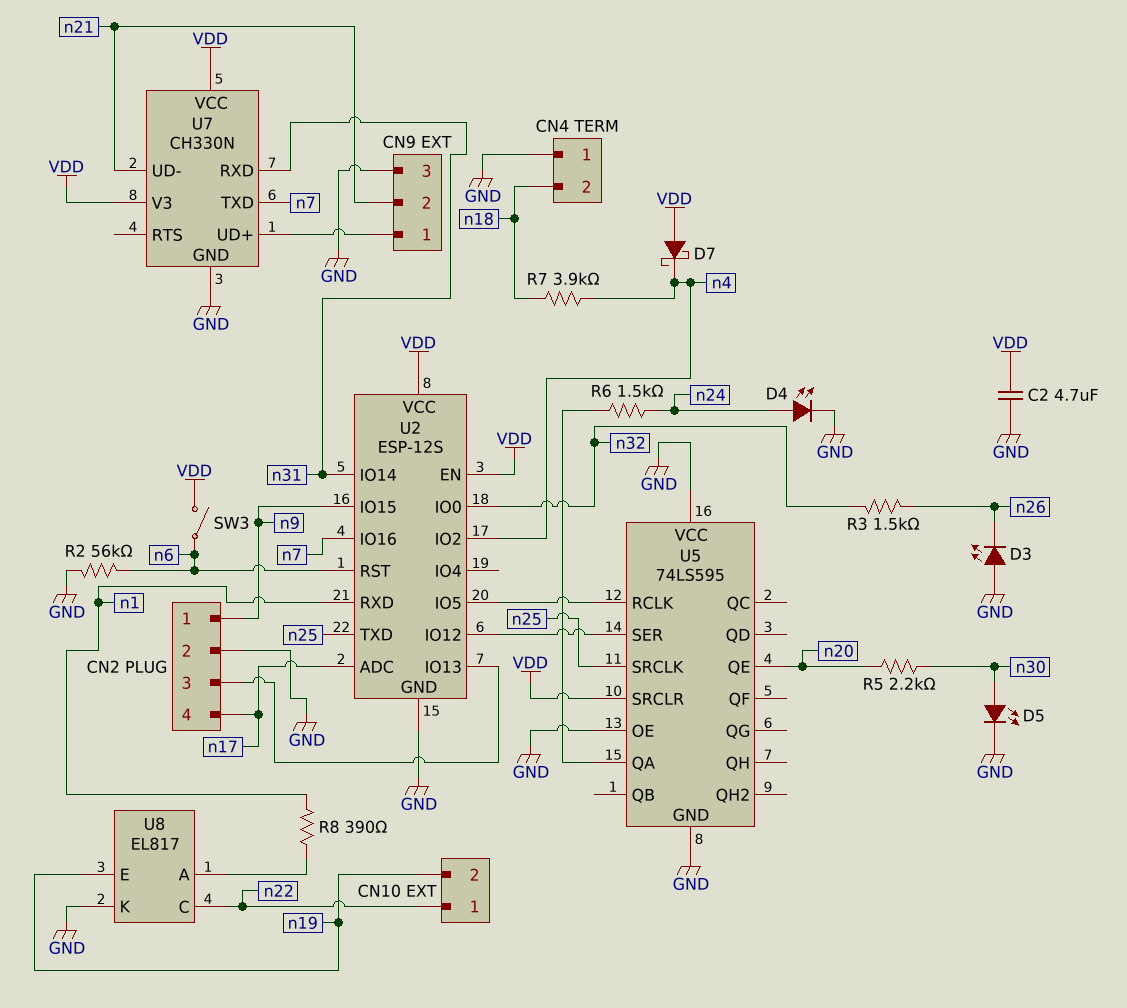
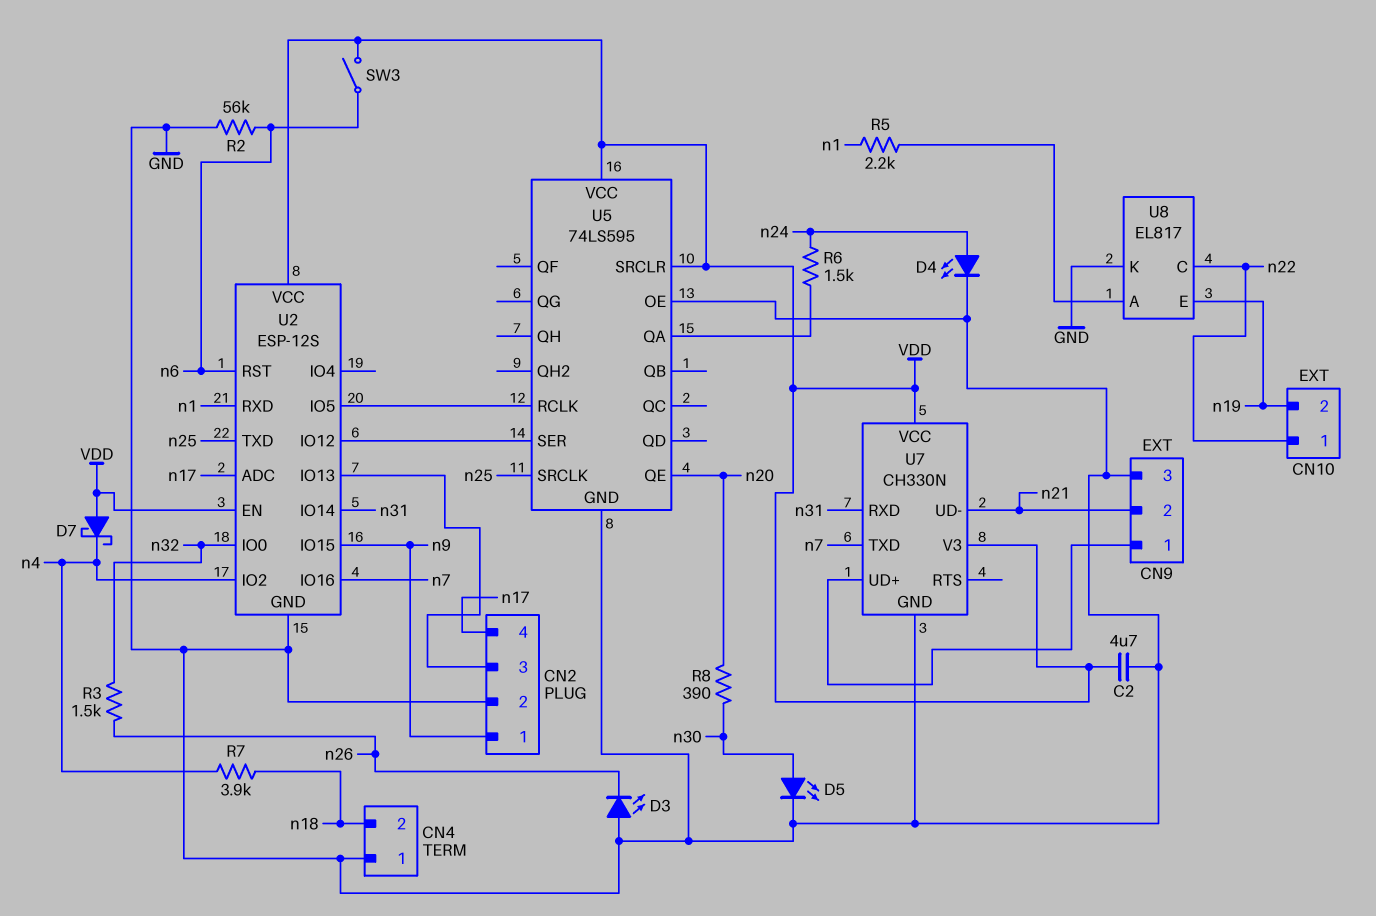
R5: 2.2k (n20, n30) -> 2.2k (U8/A, n1)
R8: 390 (U8/A, n1) -> 390 (n20, n30)
U5 pin VCC: GND -> VDD

